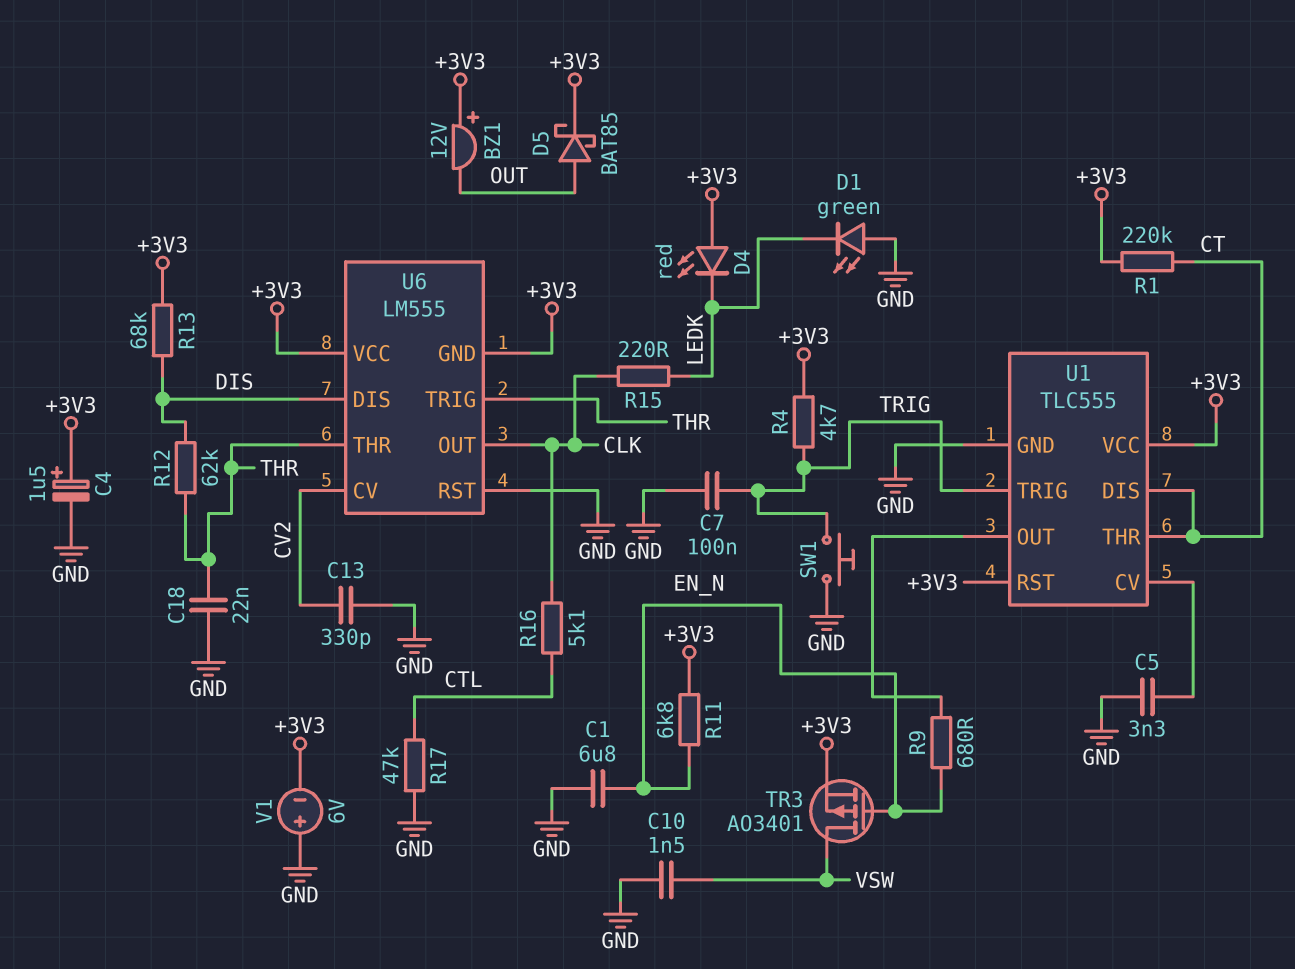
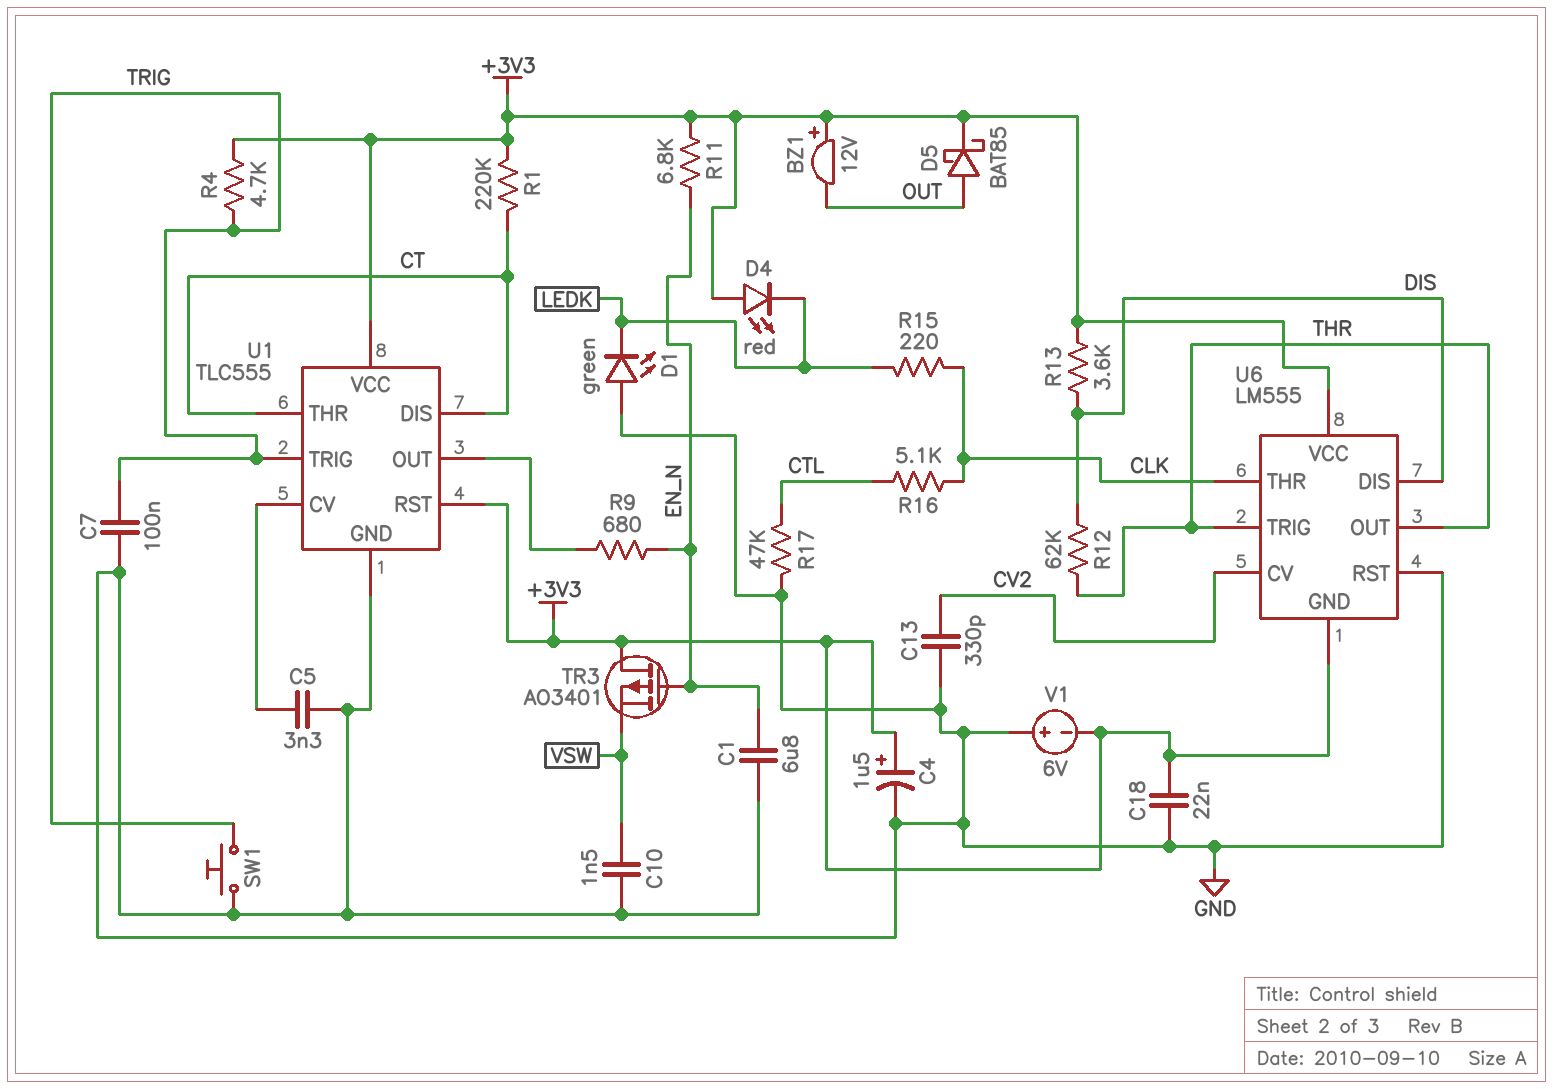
C18: 22nF (GND, THR) -> 22nF (+3V3, GND)
R13: 68k (+3V3, DIS) -> 3.6k (+3V3, DIS)
TR3: PMOS AO3401 (G EN_N, D VSW, S +3V3) -> PMOS AO3401 (G EN_N, D +3V3, S VSW)
U6 pin OUT: CLK -> THR
U6 pin THR: THR -> CLK

